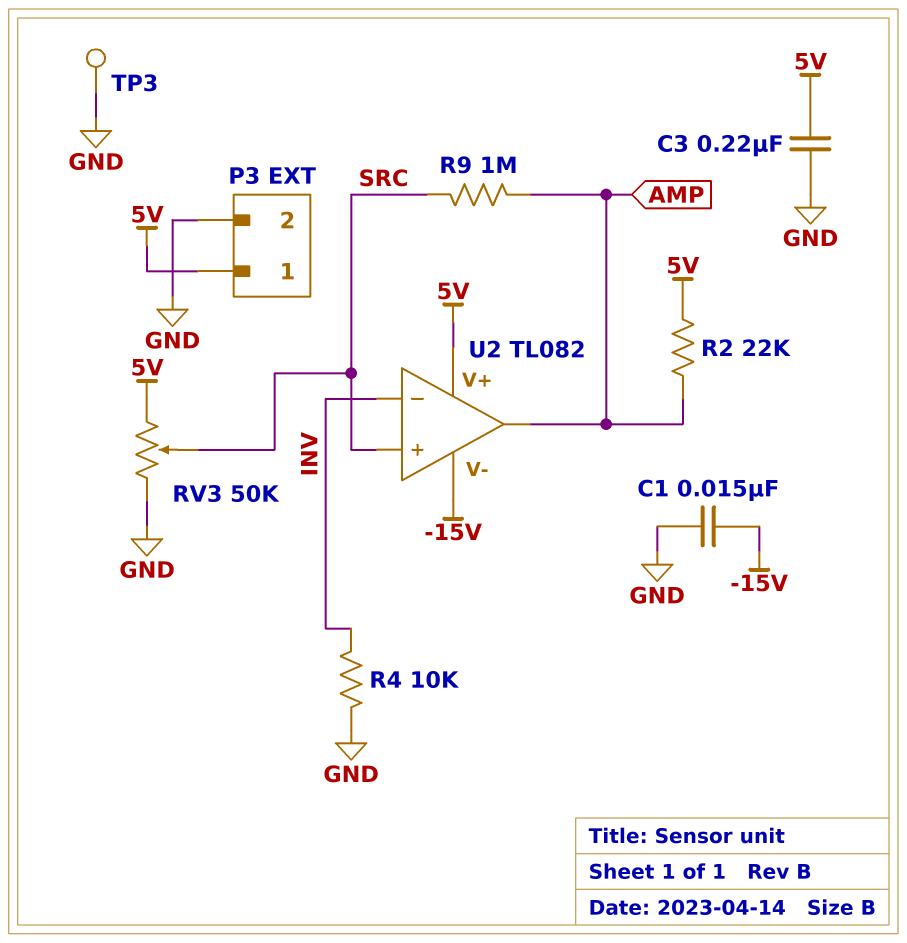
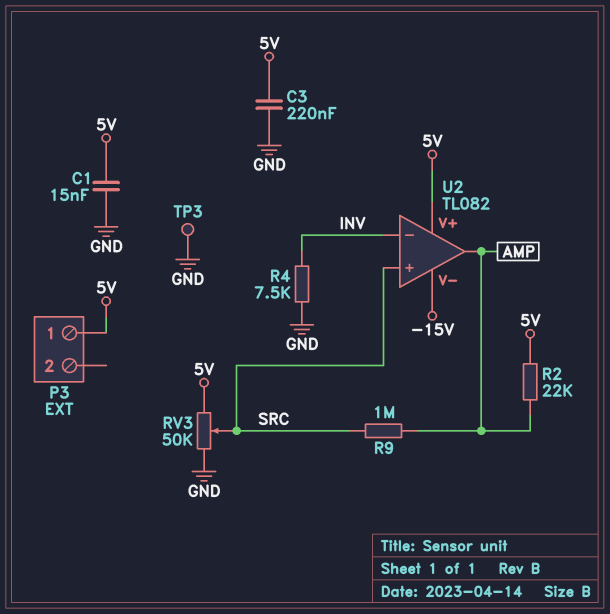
C1: 15nF (-15V, GND) -> 15nF (5V, GND)
P3 pin 2: GND -> none
R4: 10k (GND, INV) -> 7.5k (GND, INV)

